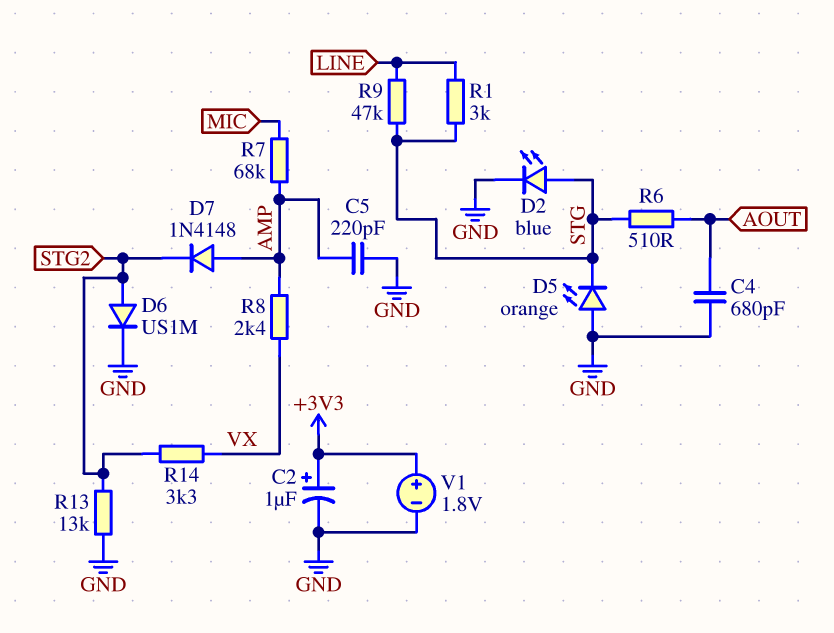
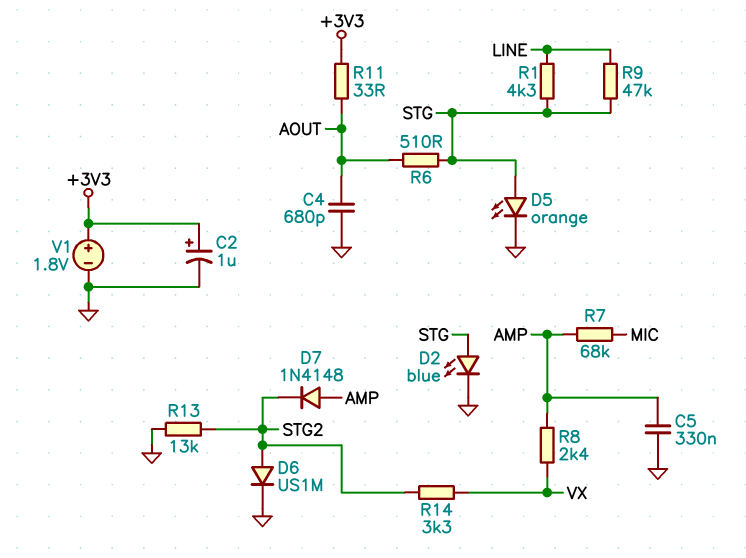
C5: 220pF (AMP, GND) -> 330nF (AMP, GND)
D5: LED orange (A GND, K STG) -> LED orange (A STG, K GND)
R1: 3k (LINE, STG) -> 4.3k (LINE, STG)
R11: none -> 33 (+3V3, AOUT)

